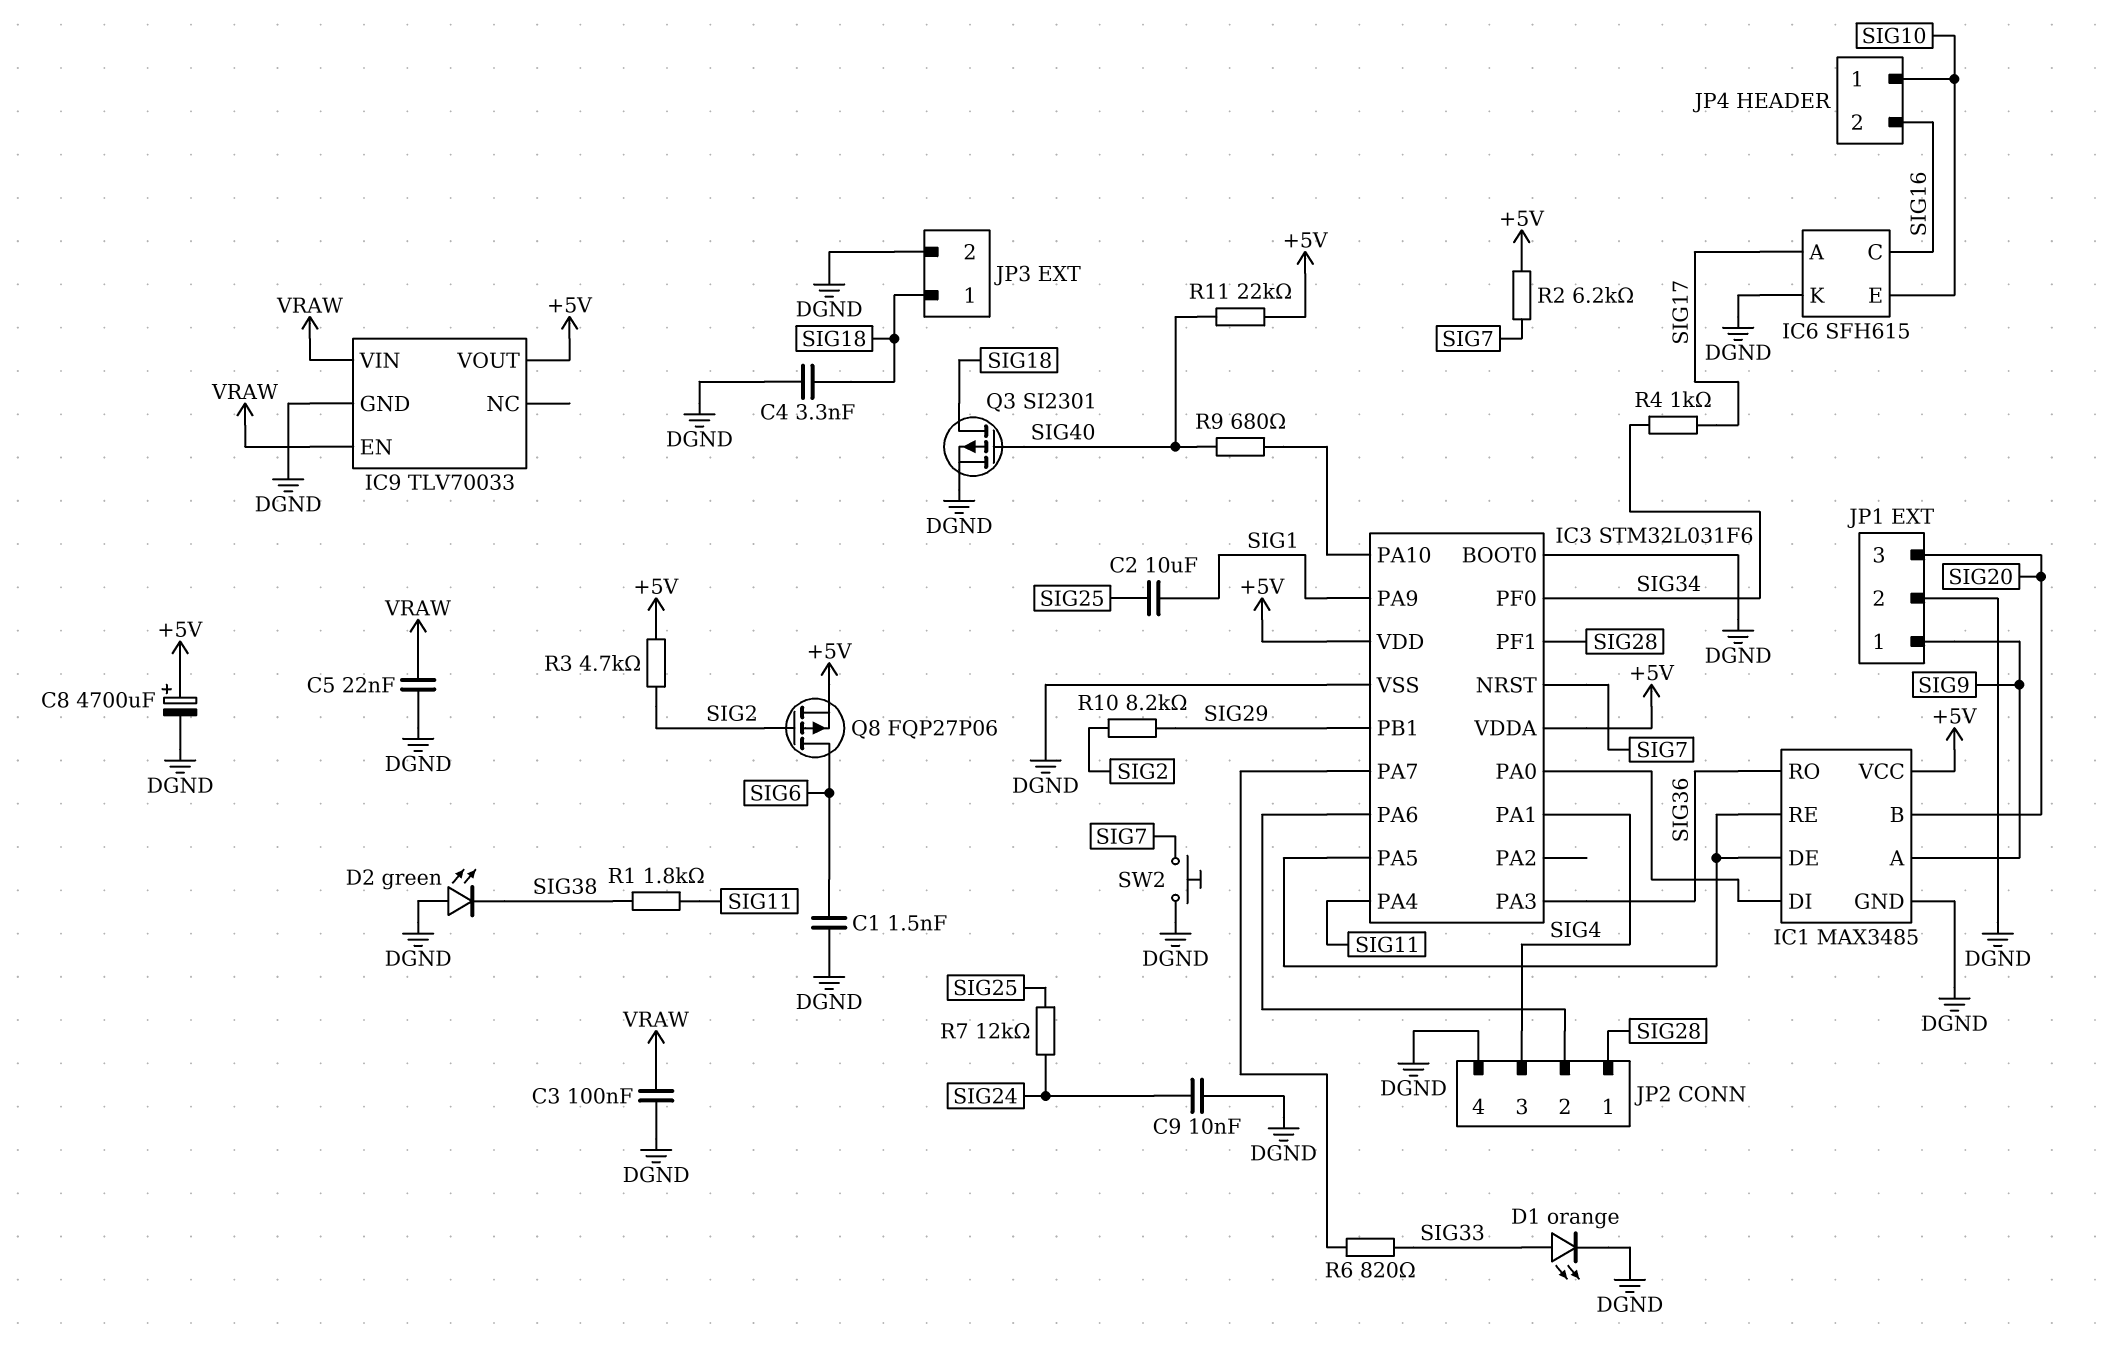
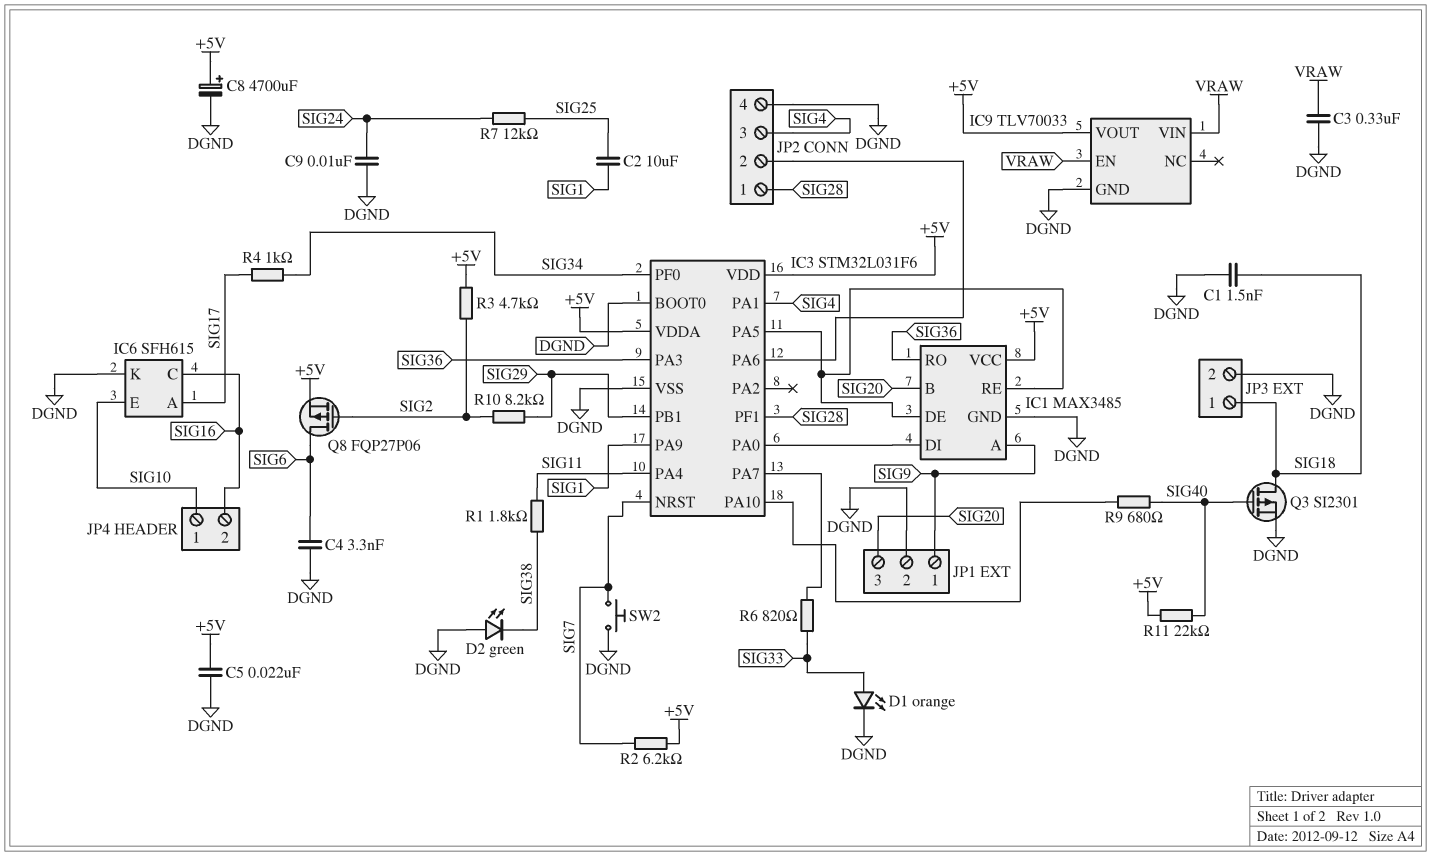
C1: 1.5nF (DGND, SIG6) -> 1.5nF (DGND, SIG18)
C3: 100nF (DGND, VRAW) -> 330nF (DGND, VRAW)
C4: 3.3nF (DGND, SIG18) -> 3.3nF (DGND, SIG6)
C5: 22nF (DGND, VRAW) -> 22nF (+5V, DGND)

